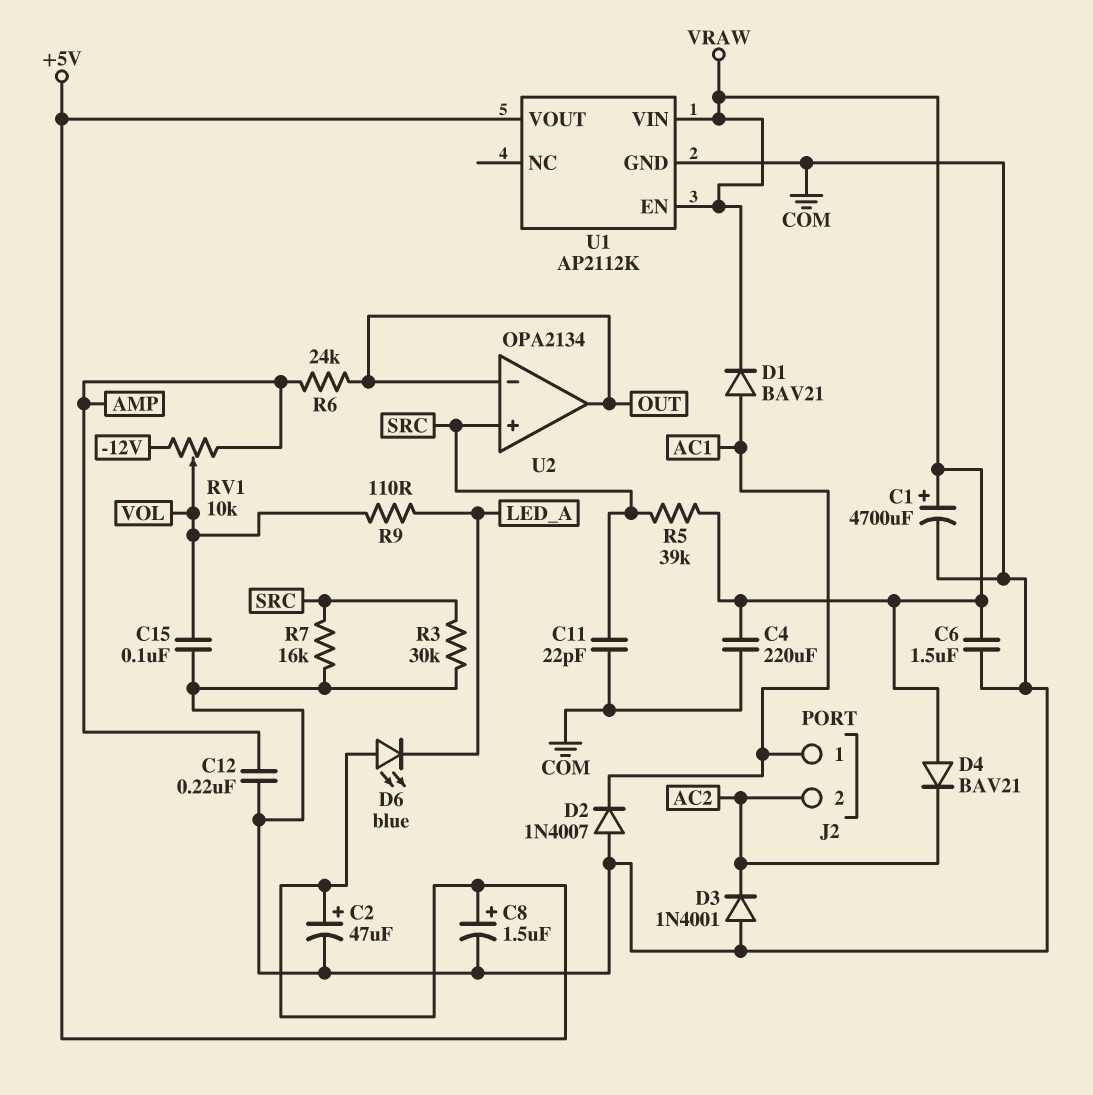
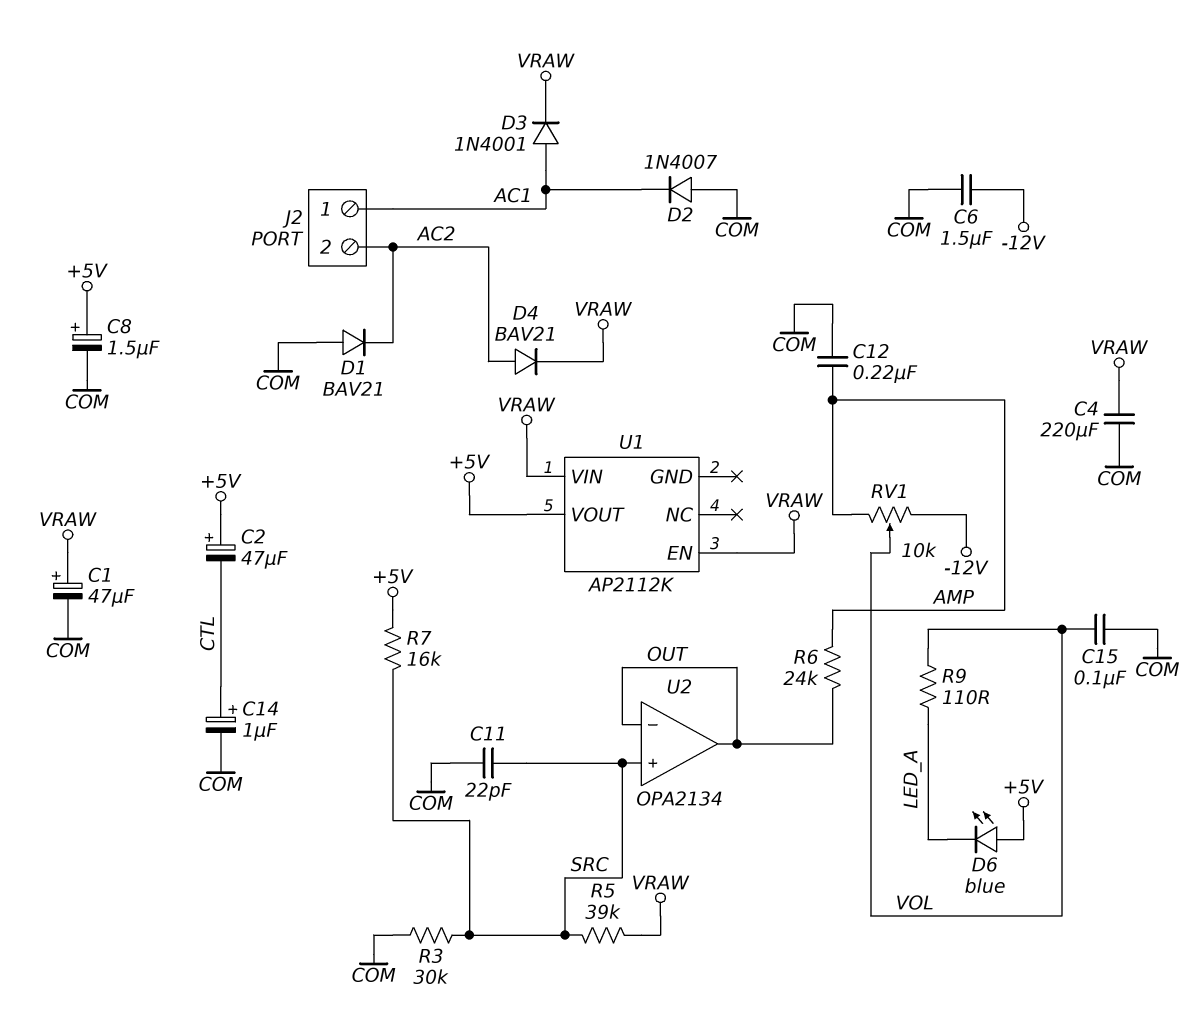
C1: 4700uF (plus VRAW, minus COM) -> 47uF (plus VRAW, minus COM)
C2: 47uF (plus +5V, minus COM) -> 47uF (plus +5V, minus CTL)
C6: 1.5uF (COM, VRAW) -> 1.5uF (-12V, COM)
C14: none -> 1uF (plus CTL, minus COM)
D1: diode BAV21 (A AC1, K VRAW) -> diode BAV21 (A COM, K AC2)
D3: diode 1N4001 (A COM, K AC2) -> diode 1N4001 (A AC1, K VRAW)
D4: diode BAV21 (A VRAW, K AC2) -> diode BAV21 (A AC2, K VRAW)
R7: 16k (COM, SRC) -> 16k (+5V, SRC)
U1 pin GND: COM -> none

